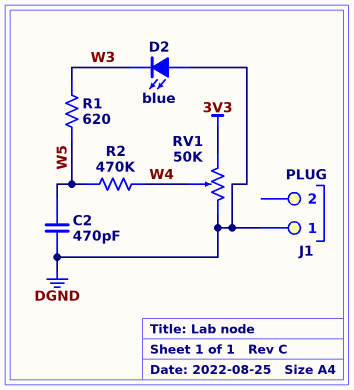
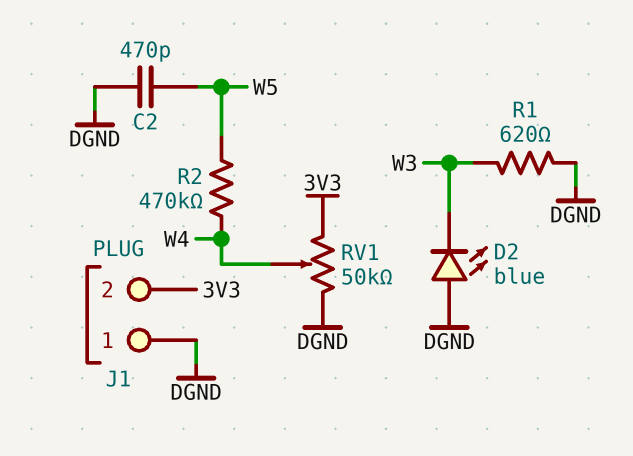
J1 pin 2: none -> 3V3
R1: 620 (W3, W5) -> 620 (DGND, W3)

